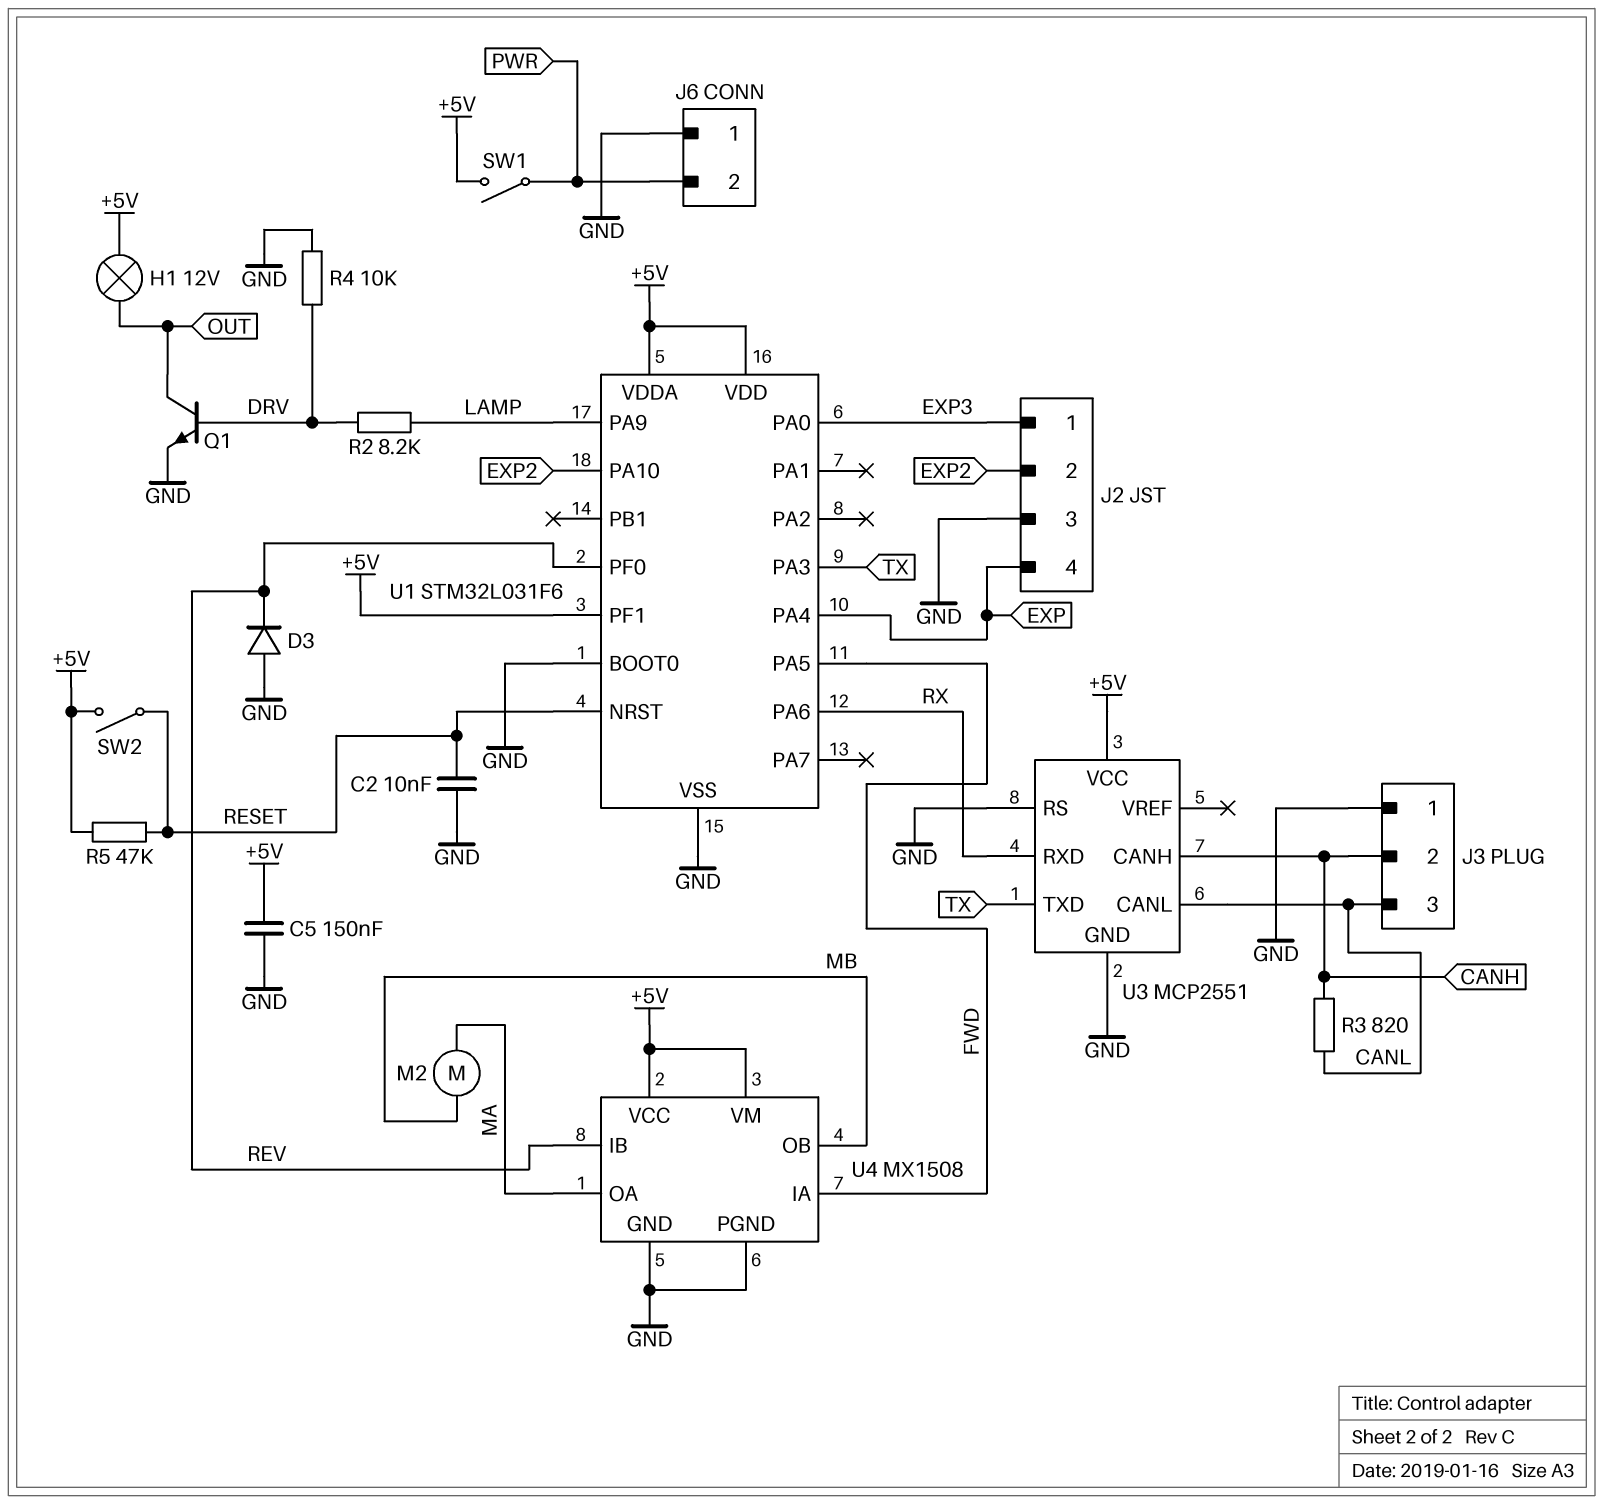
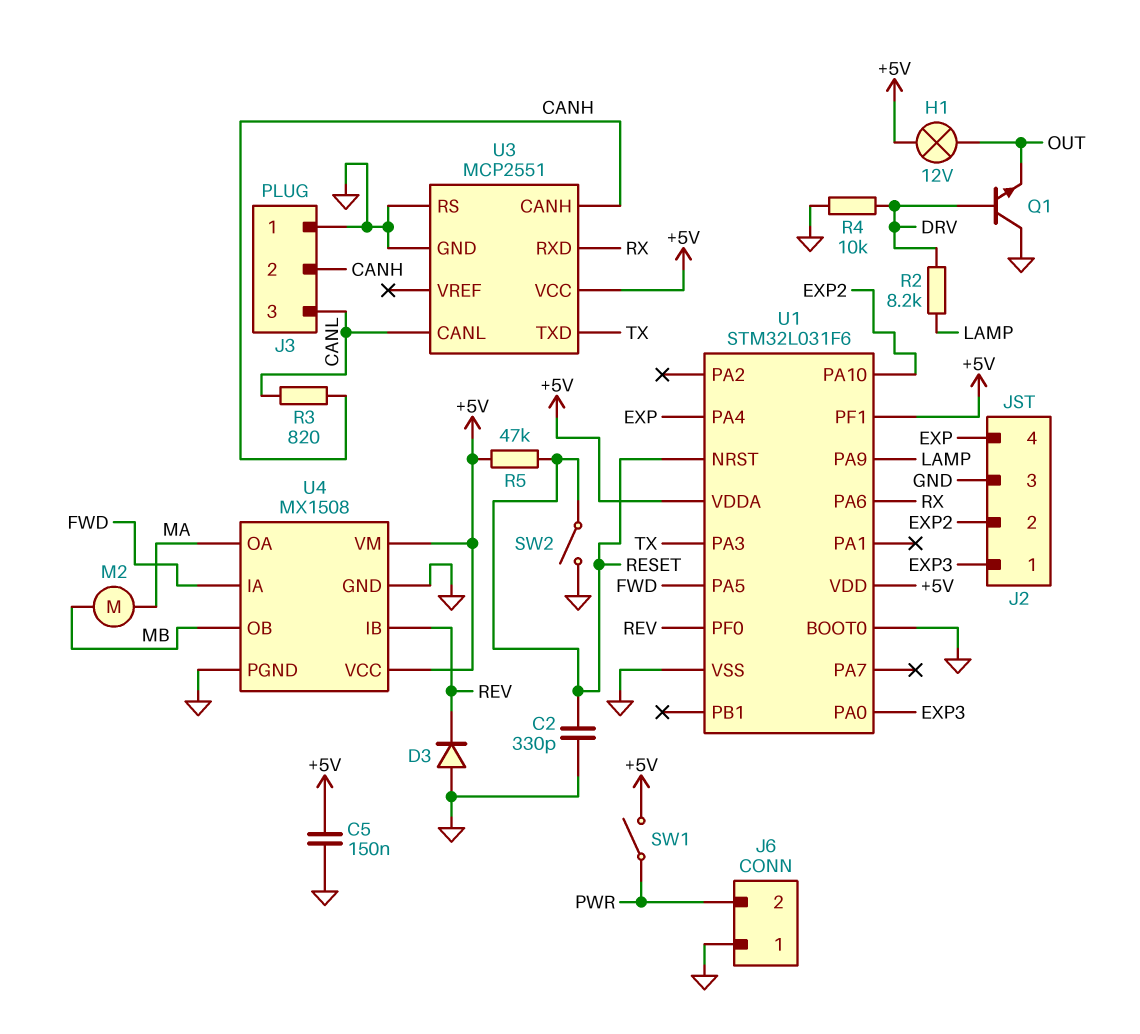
C2: 10nF (GND, RESET) -> 330pF (GND, RESET)
Q1: NPN (B DRV, C OUT, E GND) -> NPN (B DRV, C GND, E OUT)
SW2: switch (+5V, RESET) -> switch (GND, RESET)

